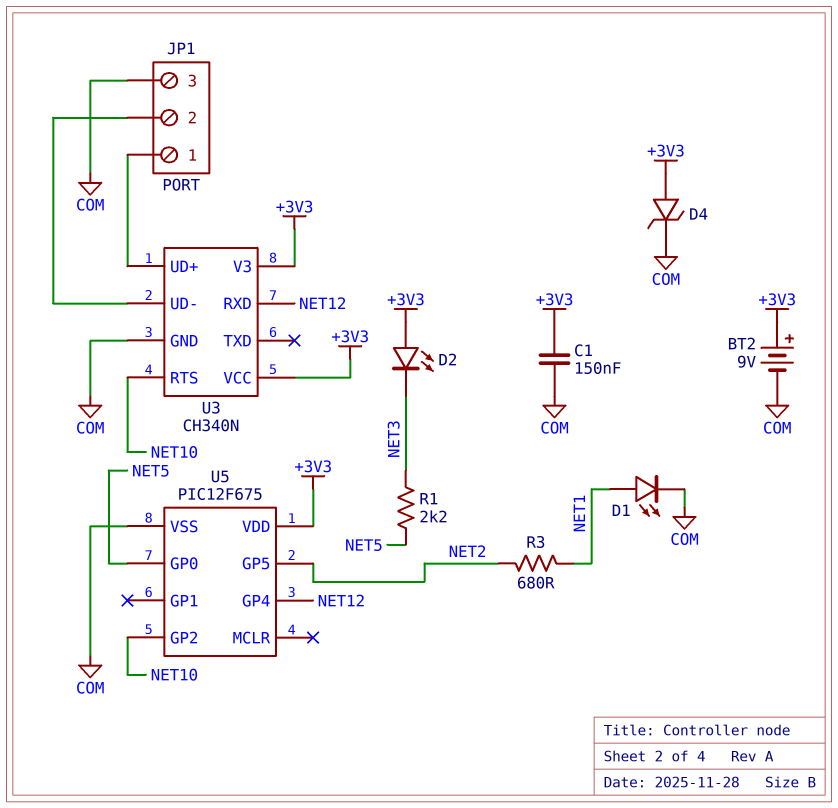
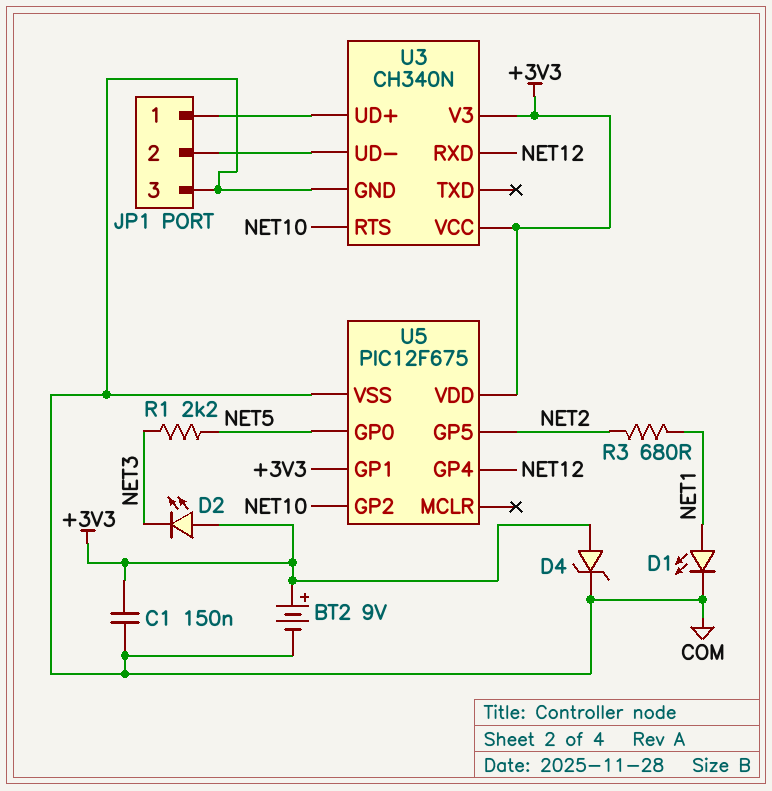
U5 pin GP1: none -> +3V3

